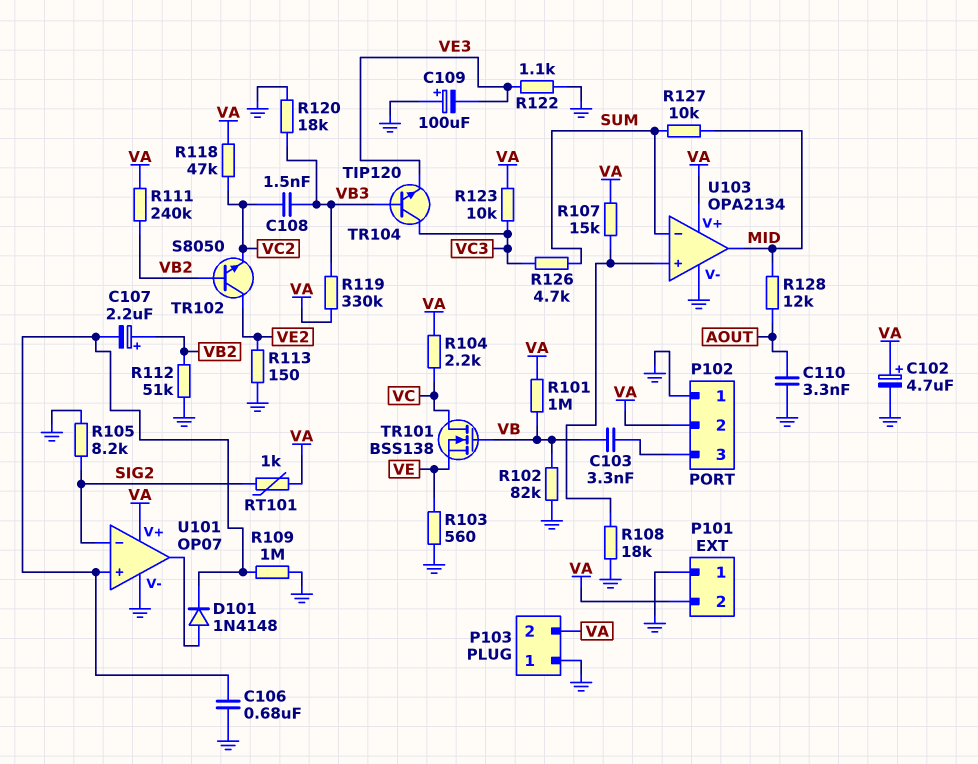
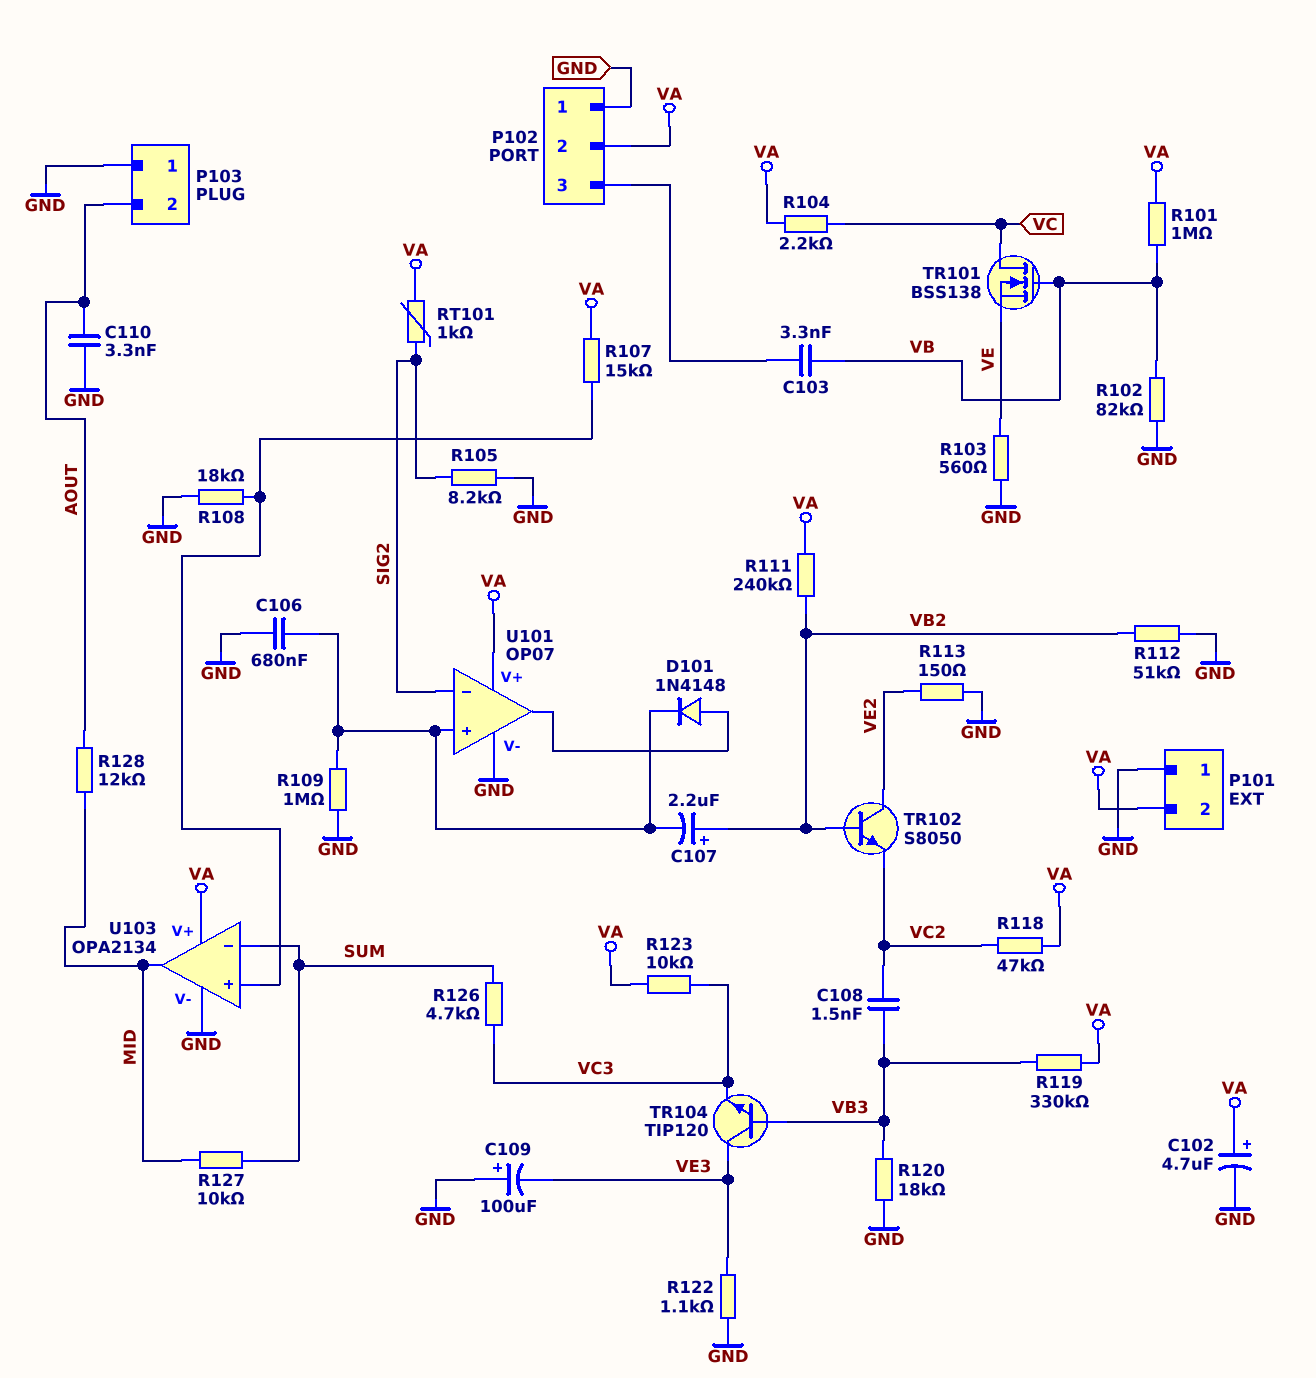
P103 pin 2: VA -> AOUT
TR104: NPN TIP120 (B VB3, C VC3, E VE3) -> NPN TIP120 (B VB3, C VE3, E VC3)

